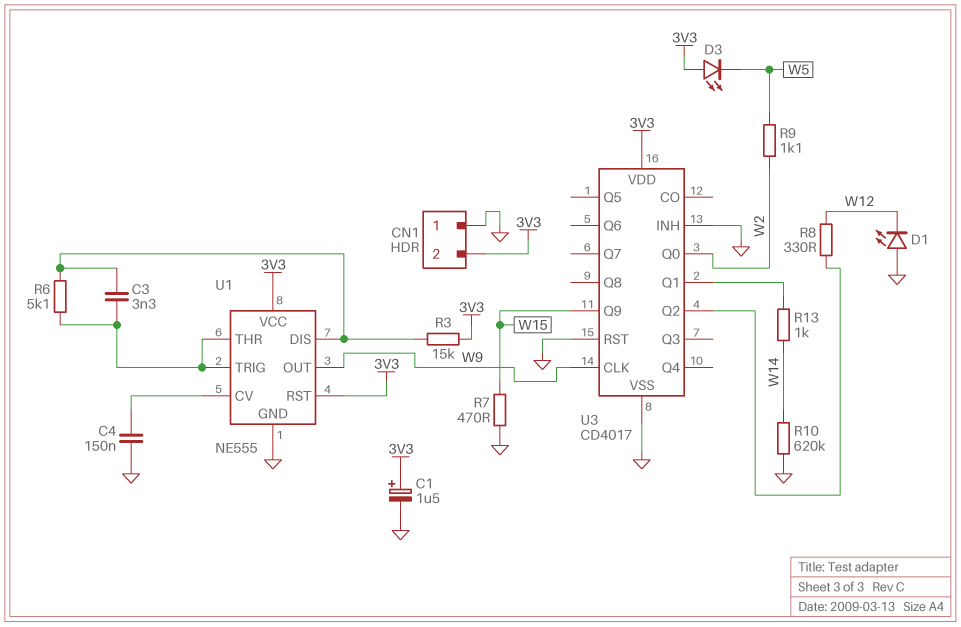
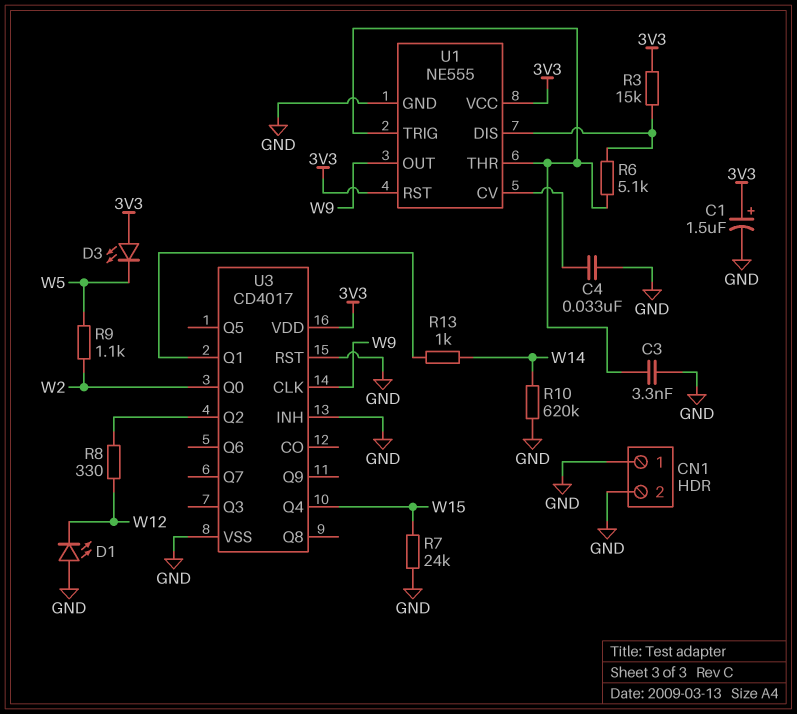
C3: 3.3nF (U1/DIS, U1/THR) -> 3.3nF (GND, U1/THR)
C4: 150nF (GND, U1/CV) -> 33nF (GND, U1/CV)
CN1 pin 2: 3V3 -> GND
R7: 470 (GND, W15) -> 24k (GND, W15)
U3 pin Q4: none -> W15
U3 pin Q9: W15 -> none

